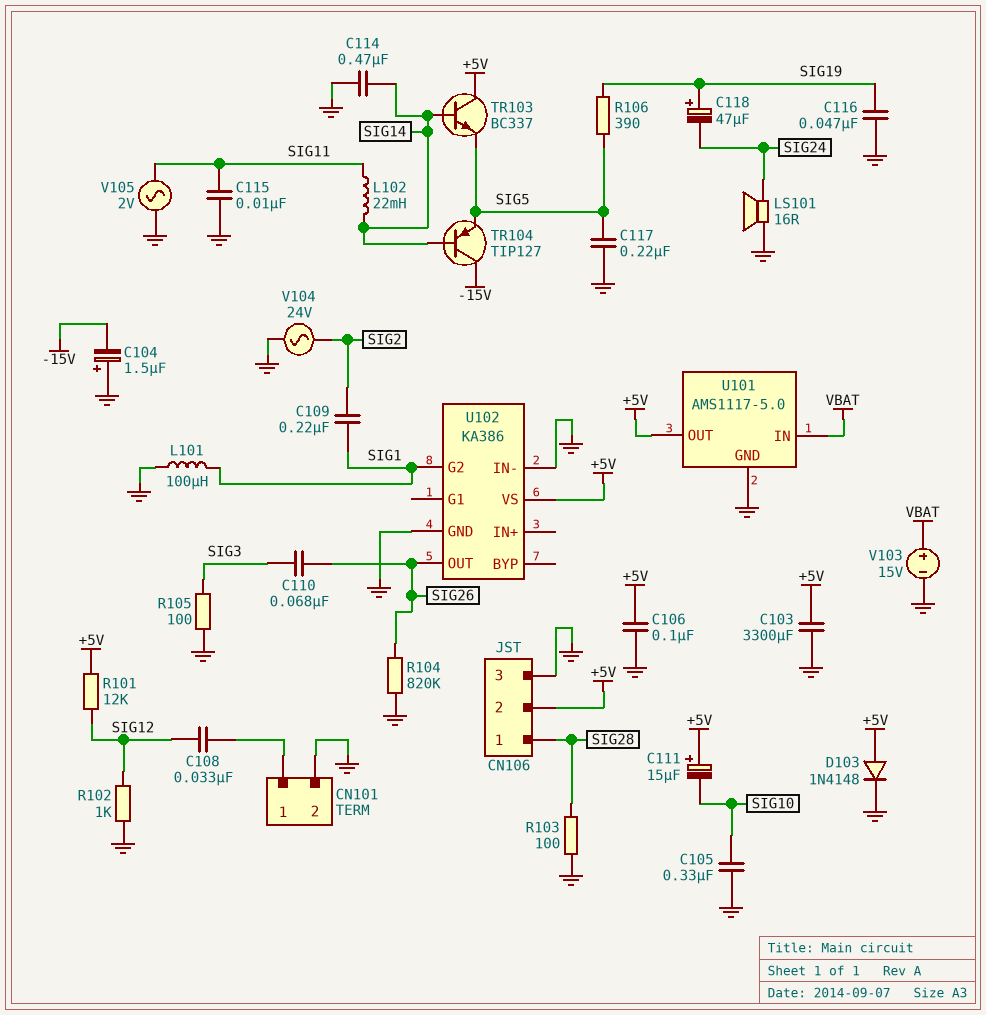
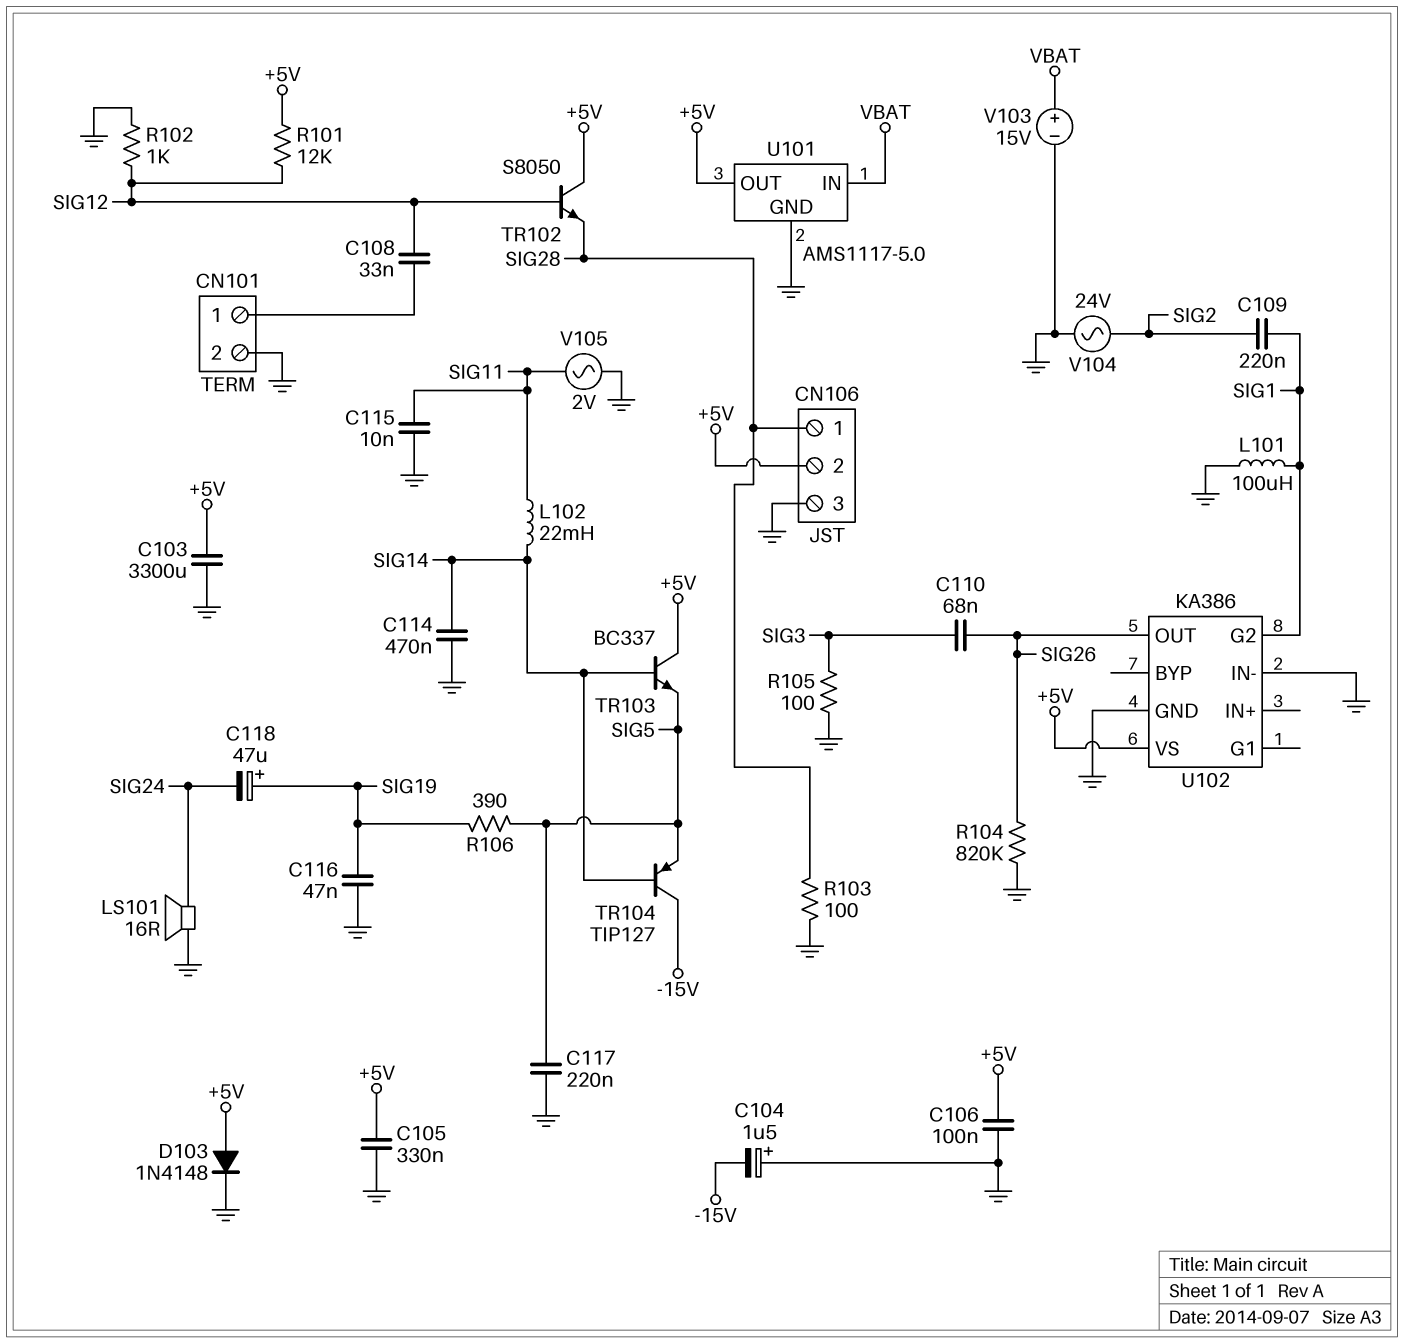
C105: 330nF (GND, SIG10) -> 330nF (+5V, GND)
C111: 15uF (plus +5V, minus SIG10) -> none
TR102: none -> NPN S8050 (B SIG12, C +5V, E SIG28)

